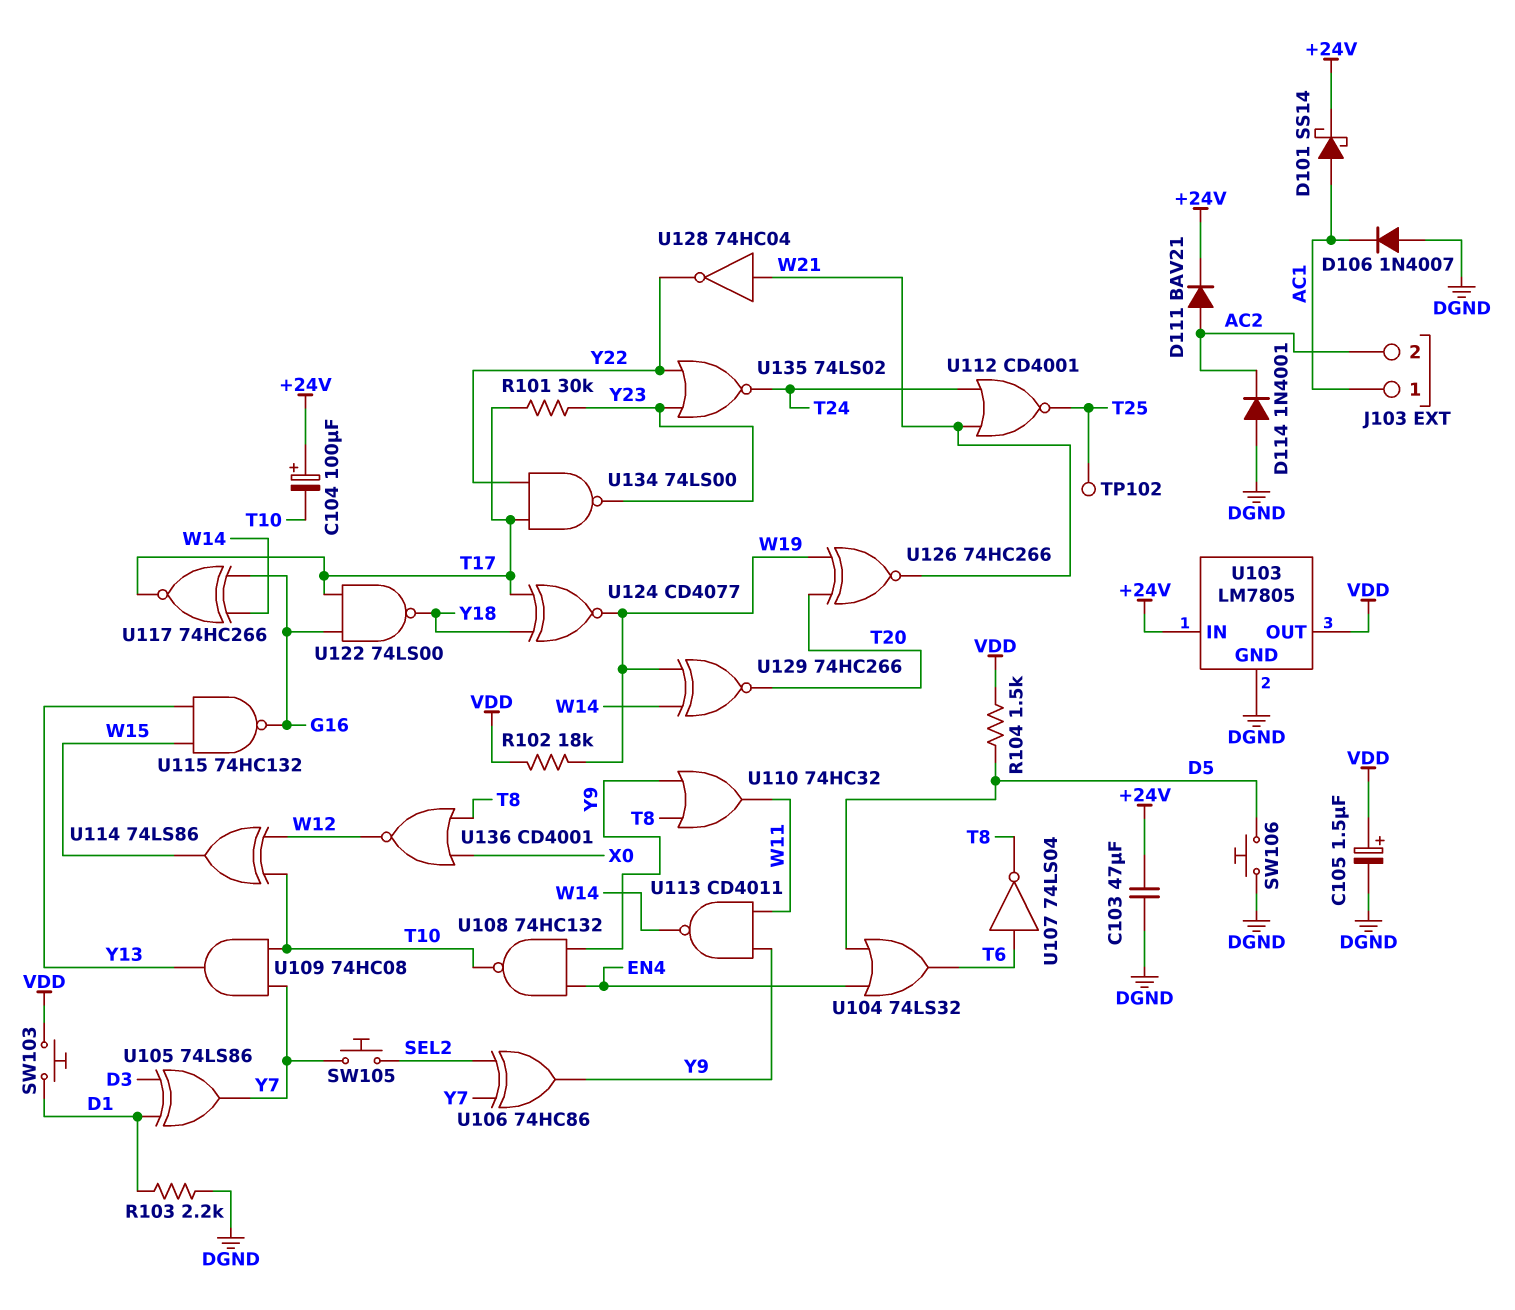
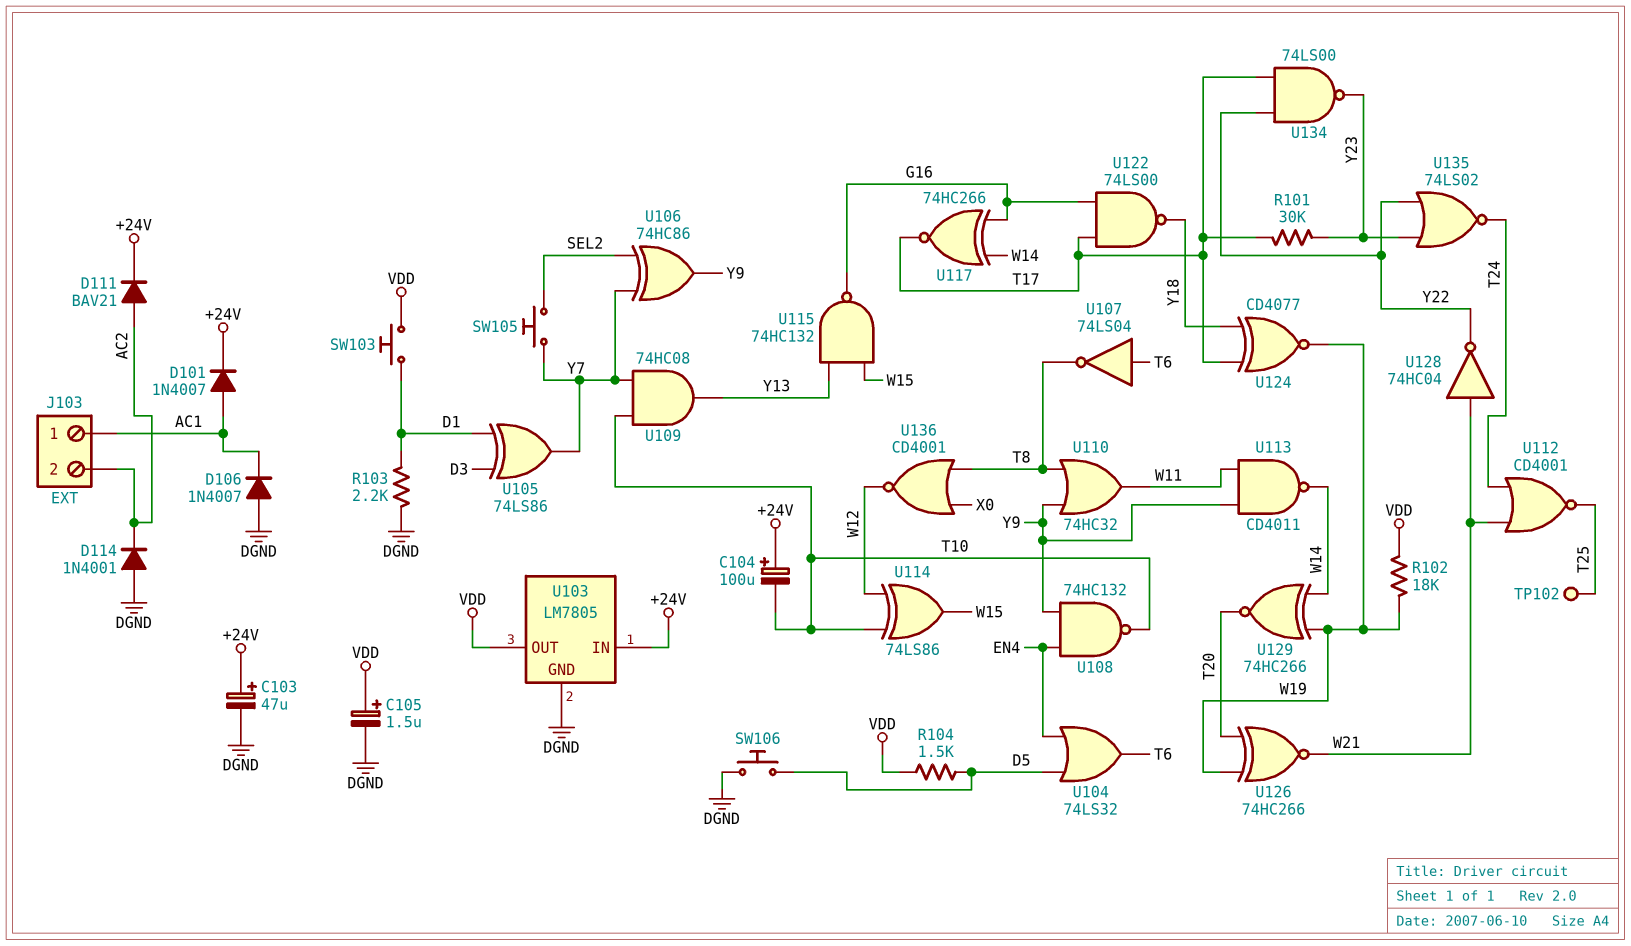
C103: 47uF (+24V, DGND) -> 47uF (plus +24V, minus DGND)
D101: schottky SS14 (A AC1, K +24V) -> diode 1N4007 (A AC1, K +24V)

